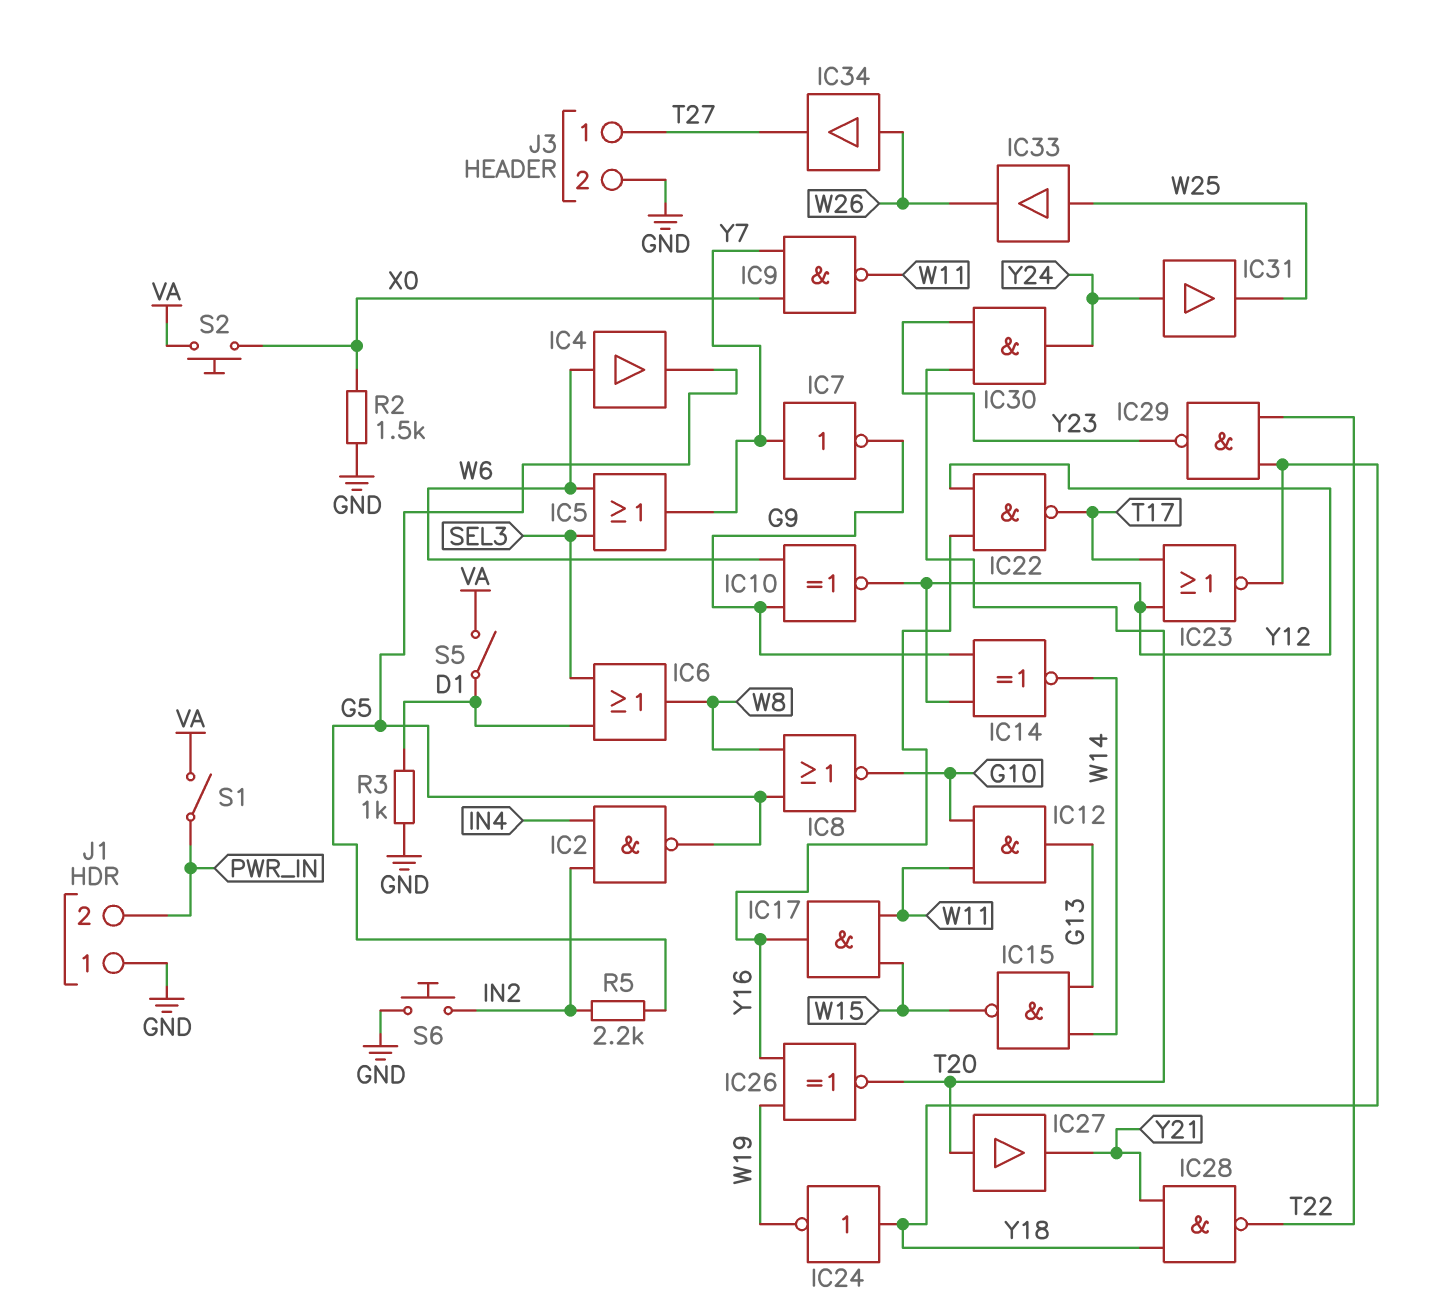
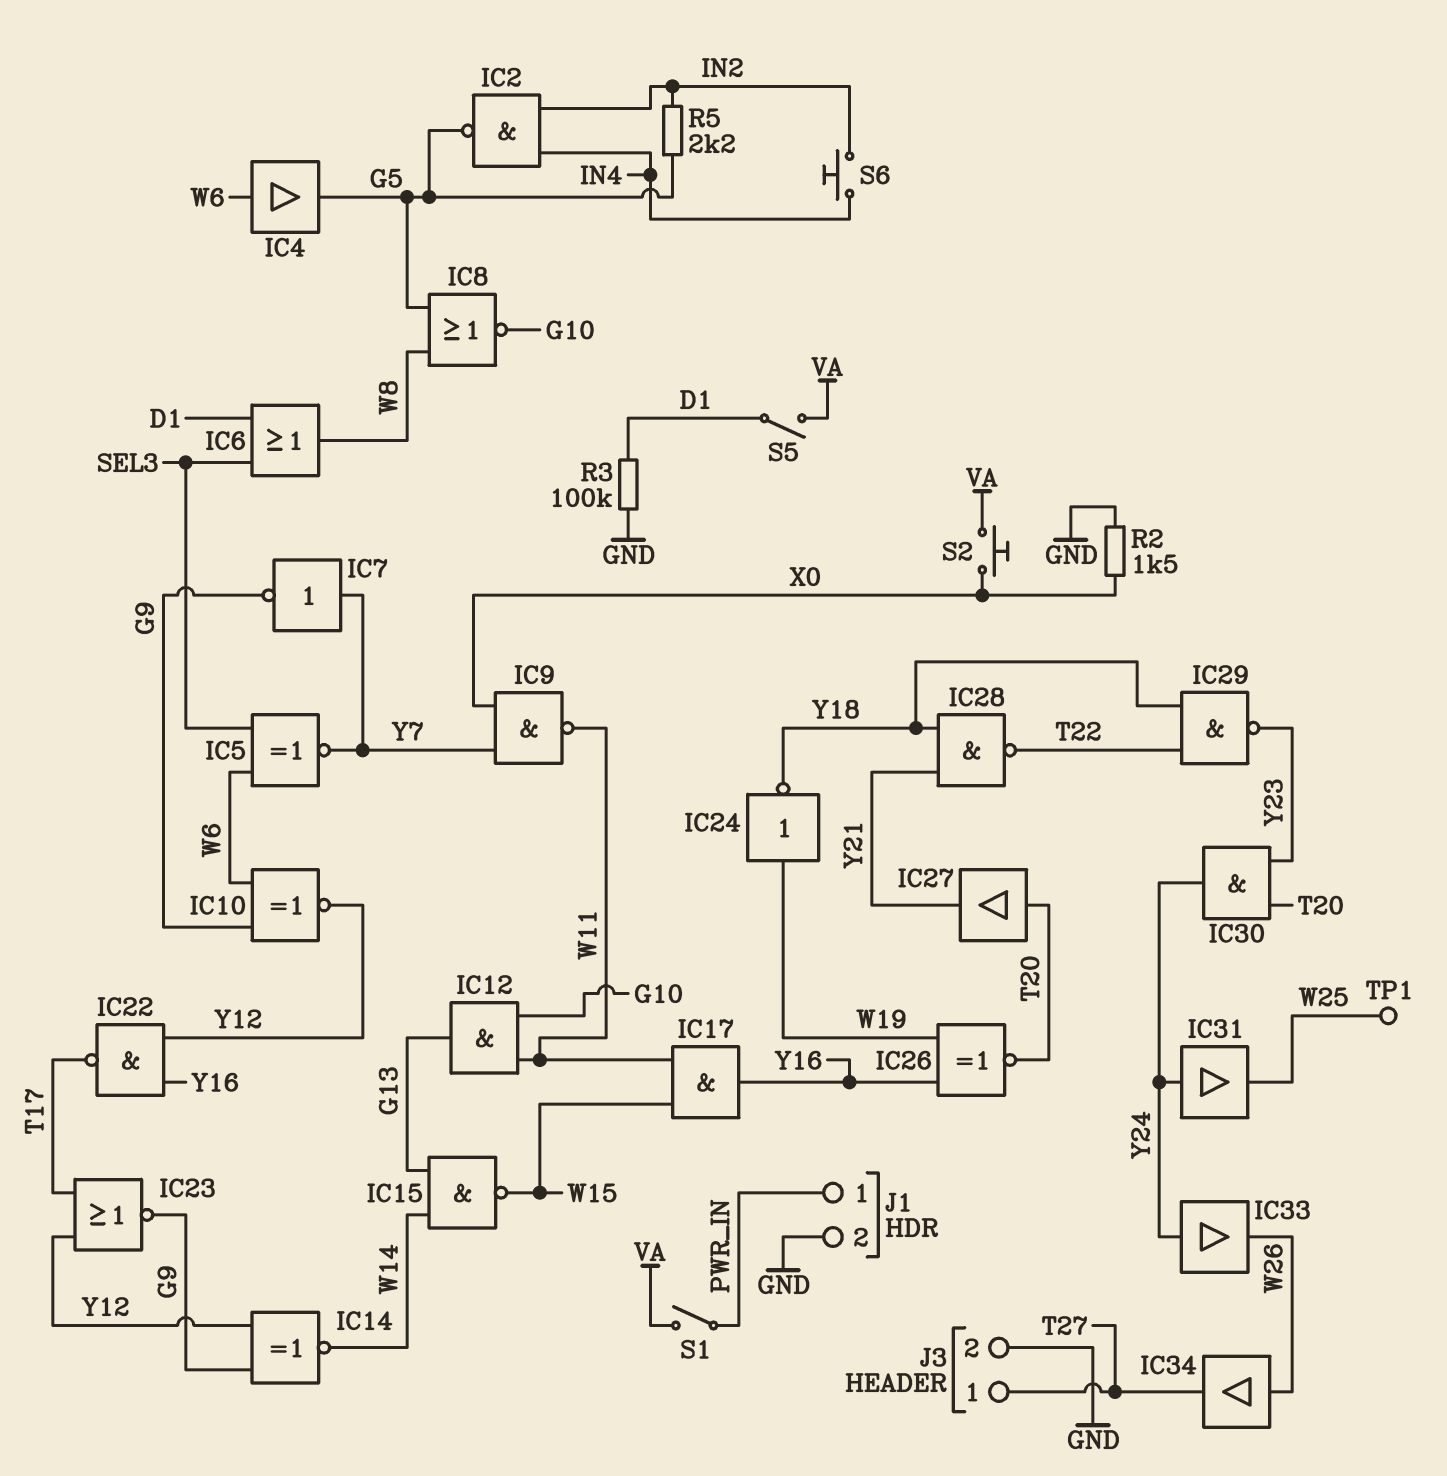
IC5: OR (in SEL3, in W6, out Y7) -> XNOR (in SEL3, in W6, out Y7)
IC23: NOR (in T17, in Y12, out Y18) -> NOR (in T17, in Y12, out G9)
IC24: NOT (in Y18, out W19) -> NOT (in W19, out Y18)
IC33: buffer (in W25, out W26) -> buffer (in Y24, out W26)
J1 pin 1: GND -> PWR_IN
J1 pin 2: PWR_IN -> GND
R3: 1k (D1, GND) -> 100k (D1, GND)
S6: button (GND, IN2) -> button (IN2, IN4)
TP1: none -> test point (W25)

